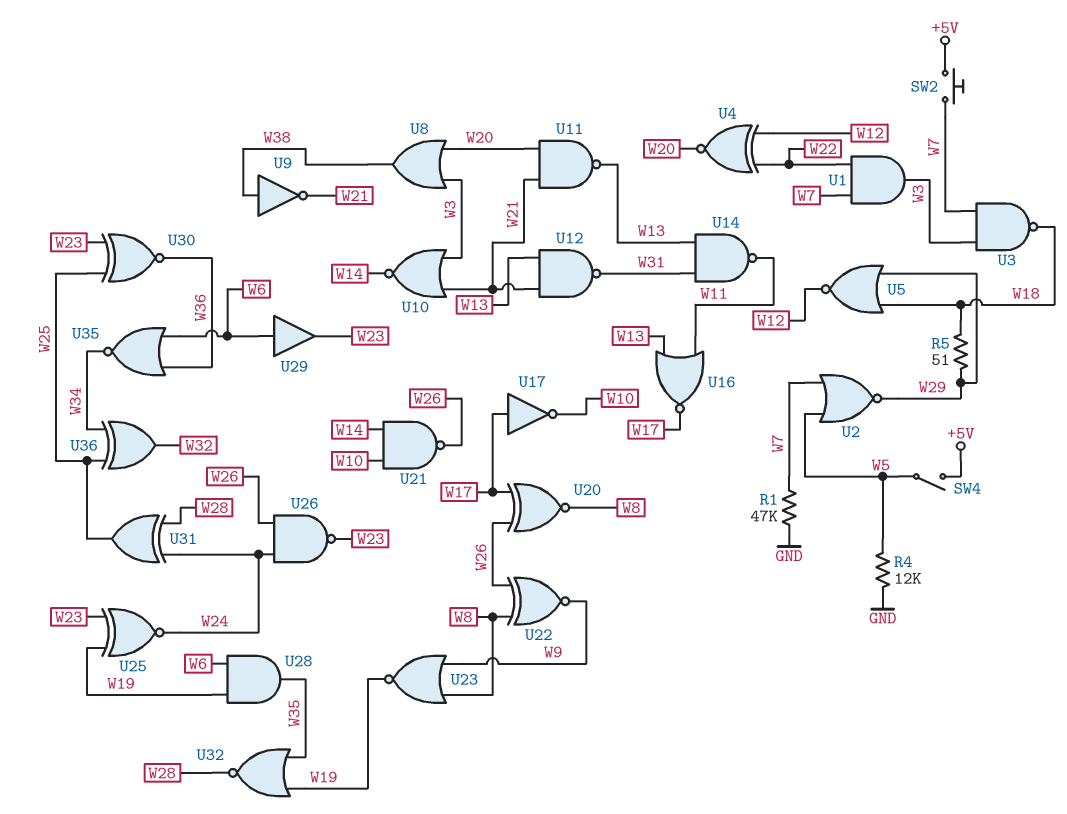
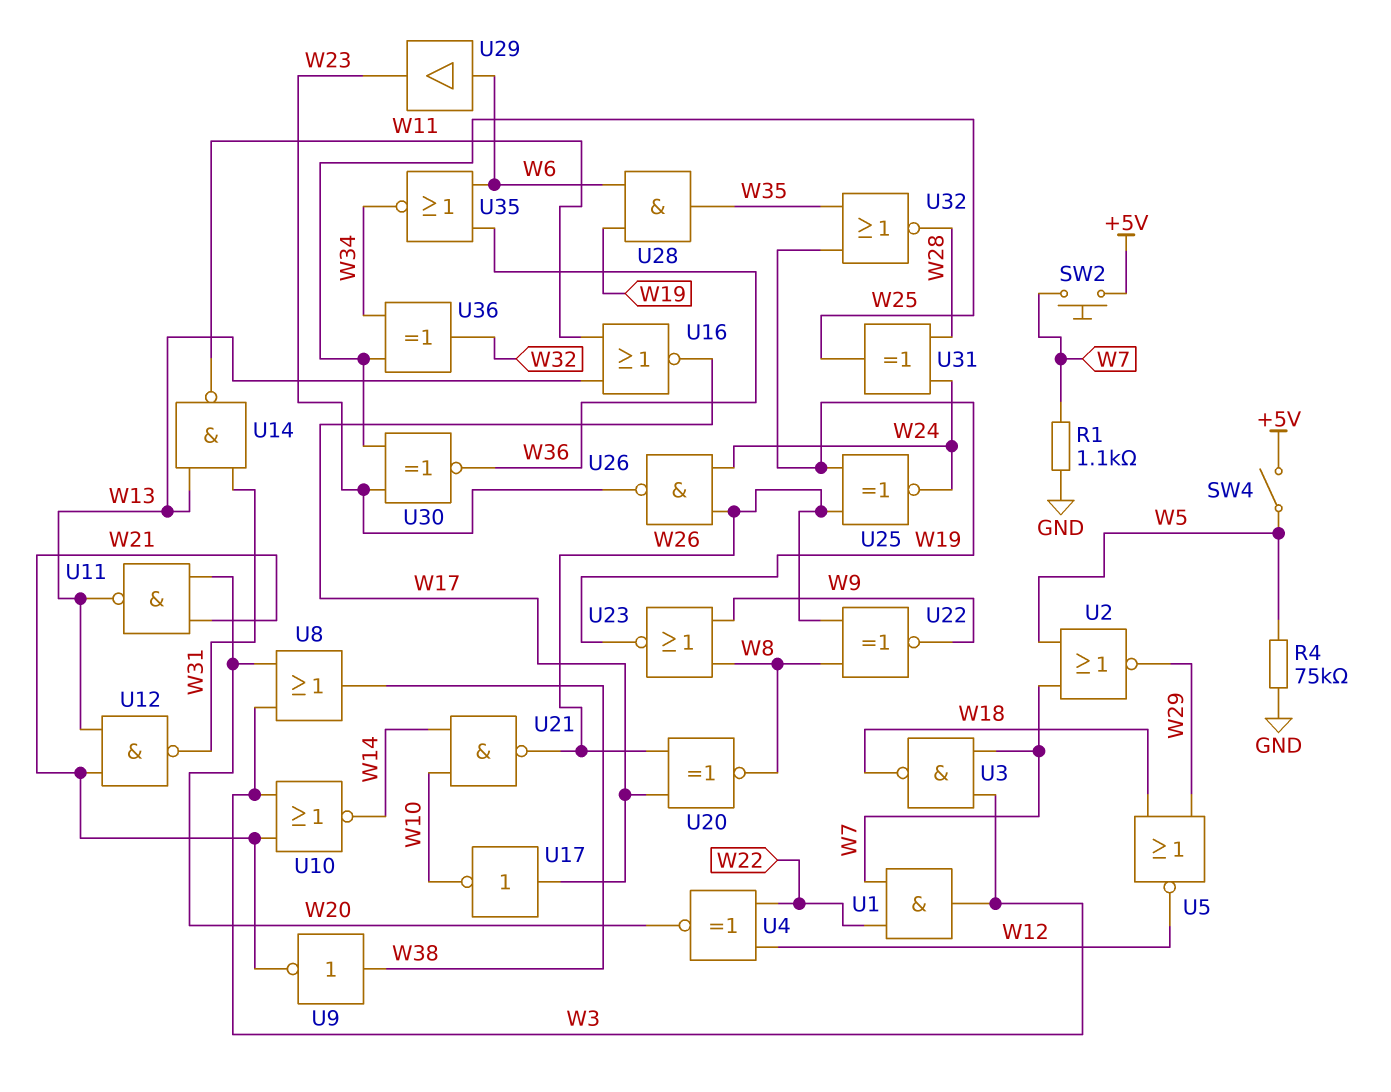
R1: 47k (GND, W7) -> 1.1k (GND, W7)
R4: 12k (GND, W5) -> 75k (GND, W5)
R5: 51 (W18, W29) -> none
U25: XNOR (in W19, in W23, out W24) -> XNOR (in W19, in W26, out W24)

